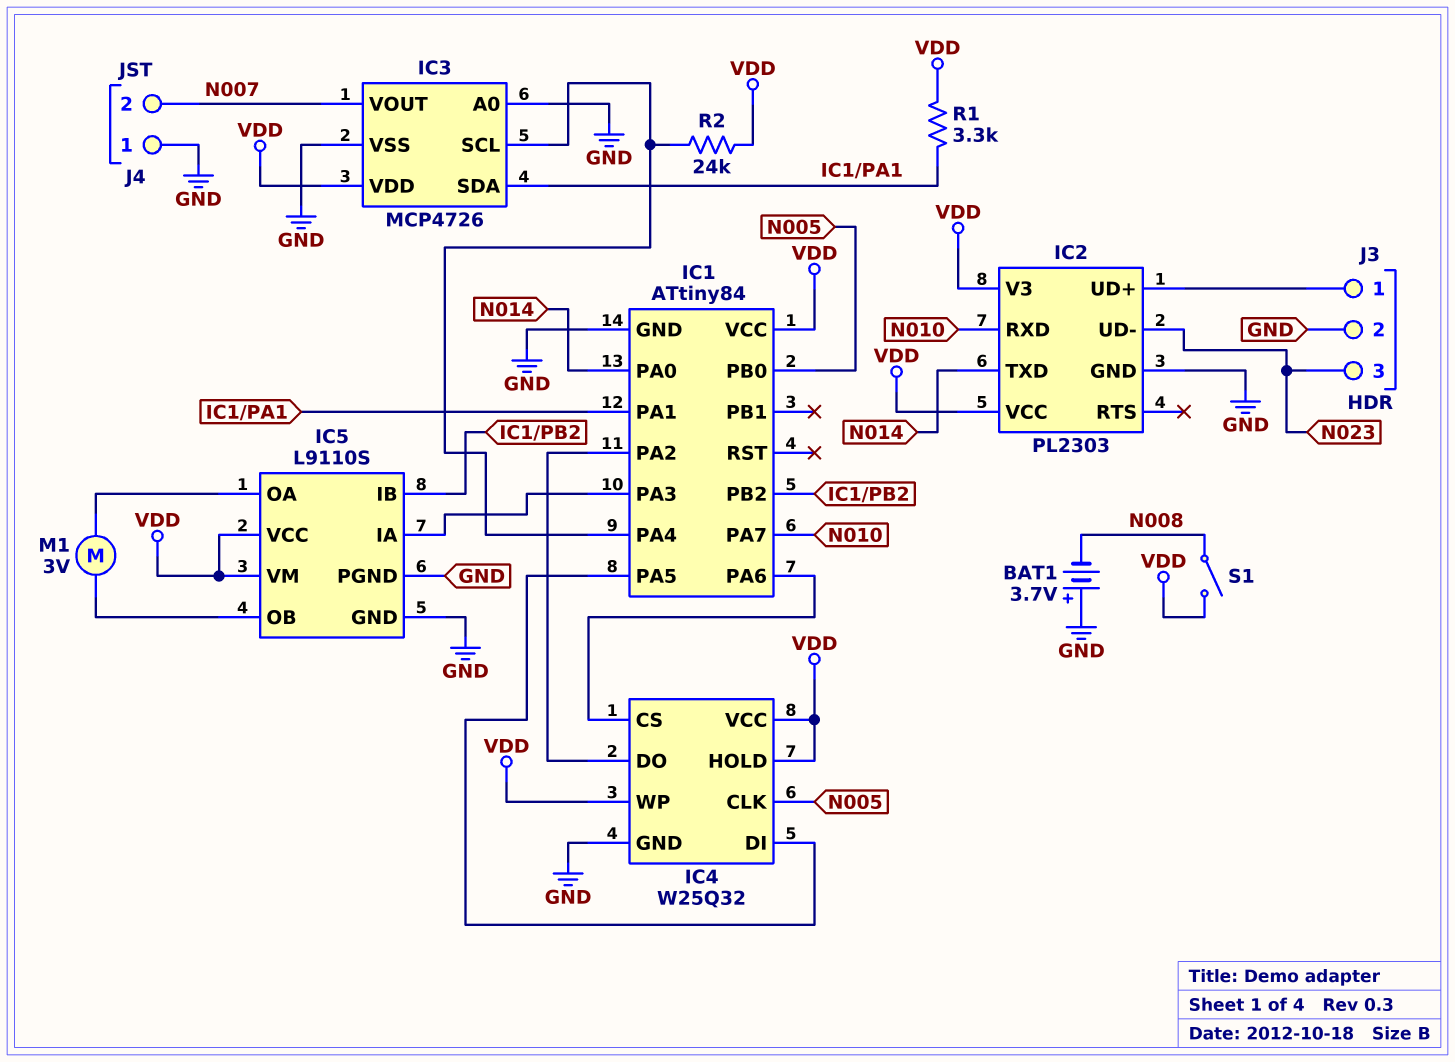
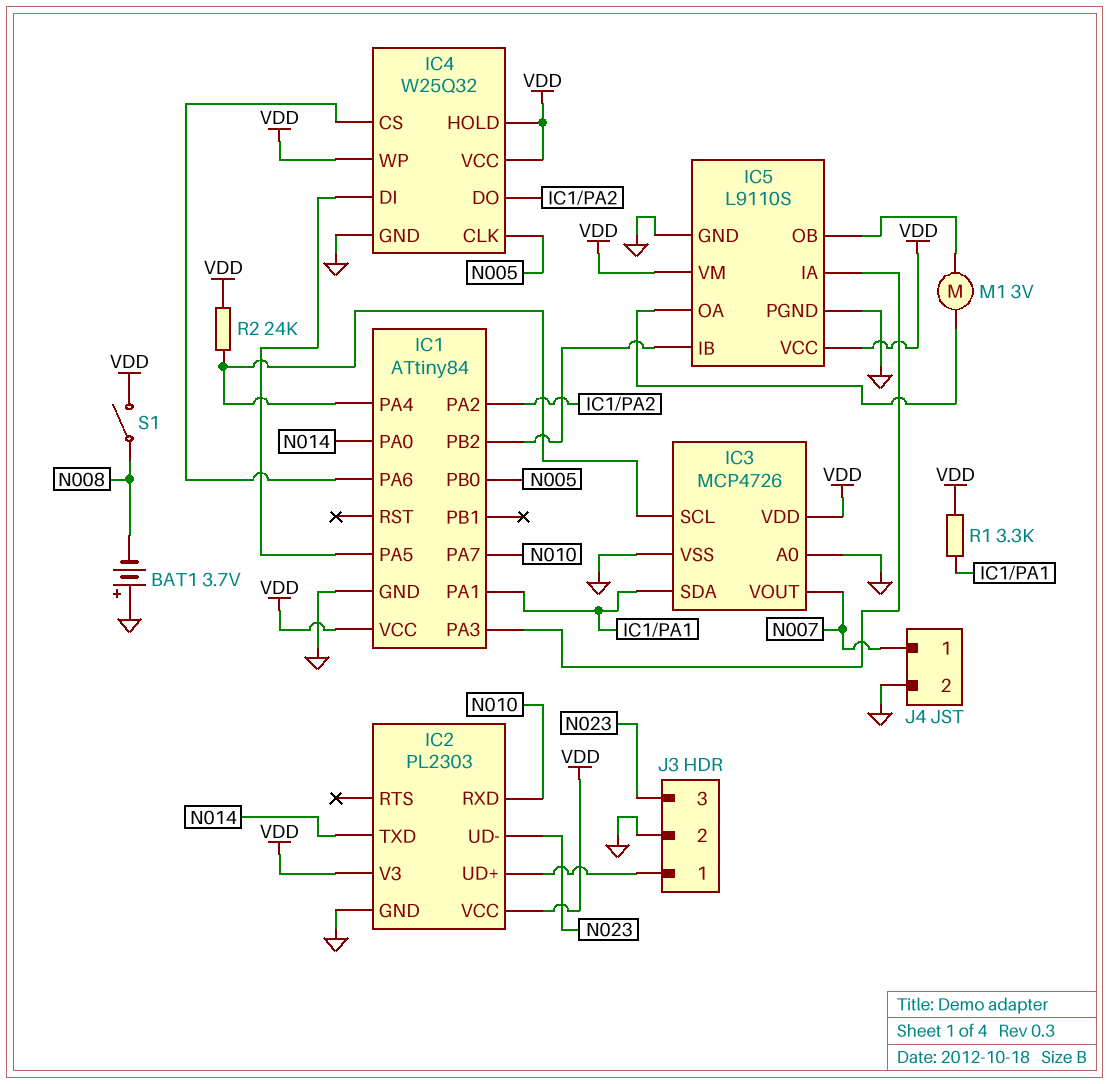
J4 pin 1: GND -> N007
J4 pin 2: N007 -> GND

